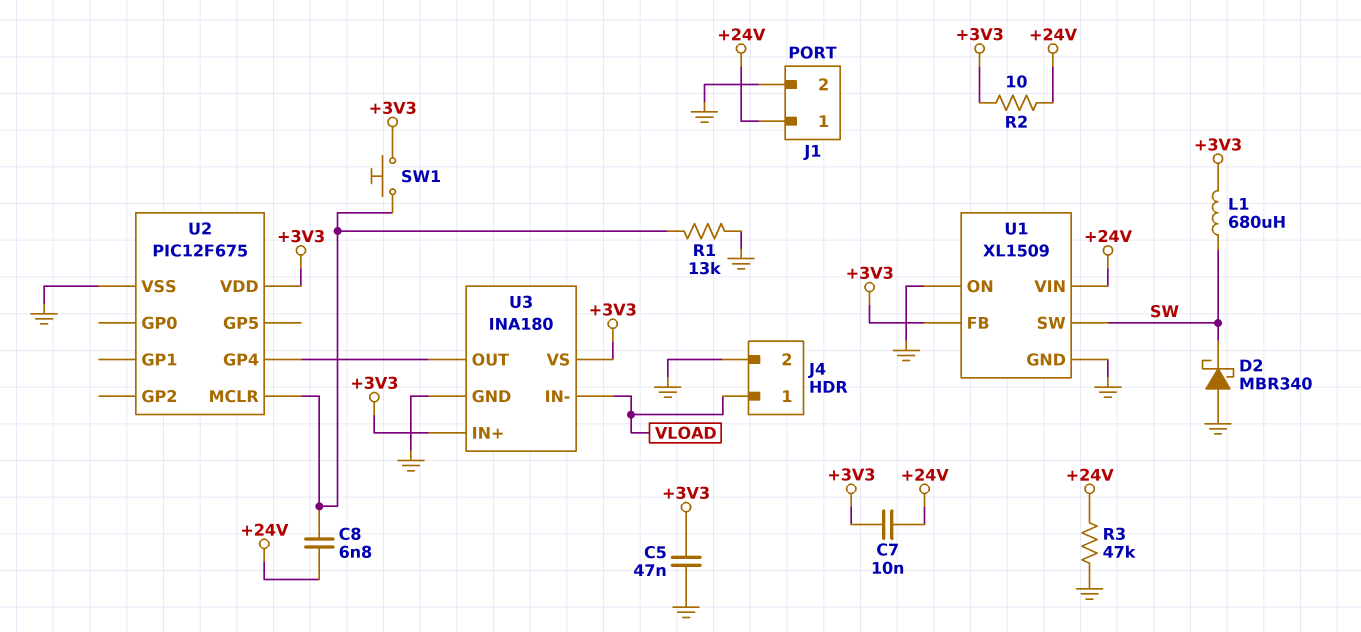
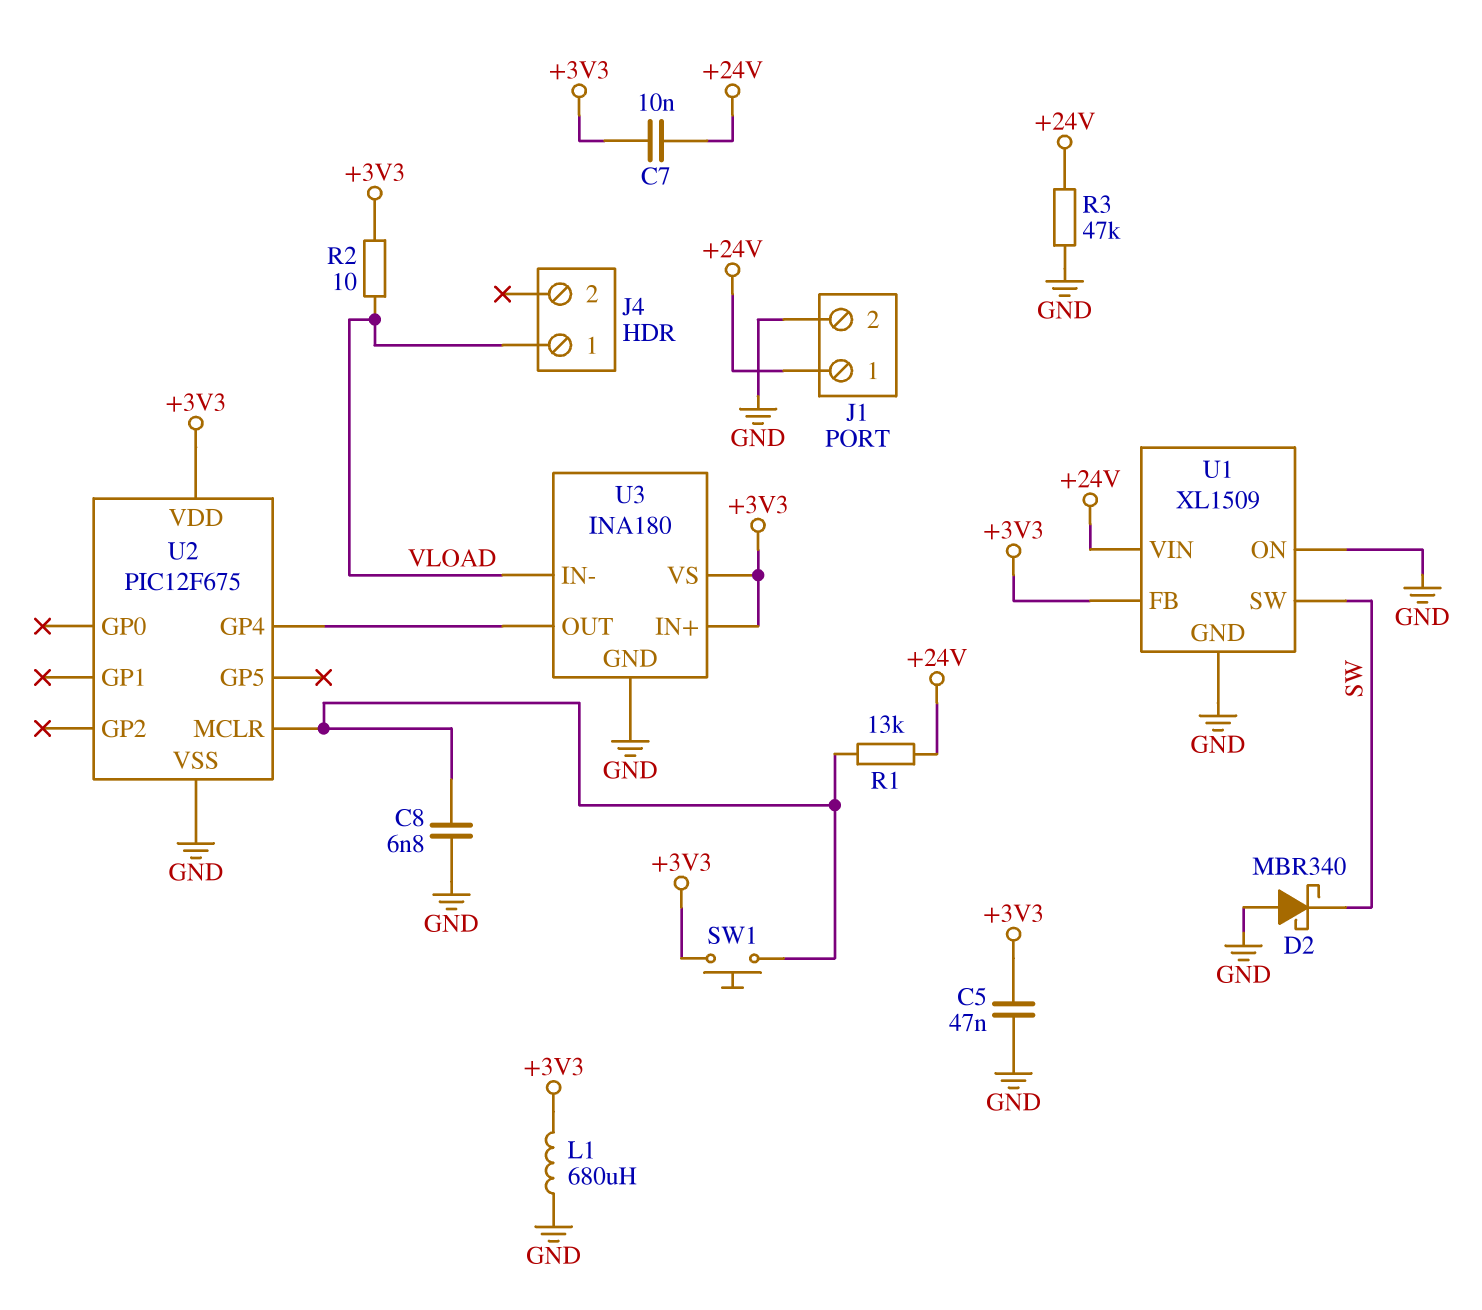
C8: 6.8nF (+24V, U2/MCLR) -> 6.8nF (GND, U2/MCLR)
J4 pin 2: GND -> none
L1: 680uH (+3V3, SW) -> 680uH (+3V3, GND)
R1: 13k (GND, U2/MCLR) -> 13k (+24V, U2/MCLR)
R2: 10 (+3V3, +24V) -> 10 (+3V3, VLOAD)

